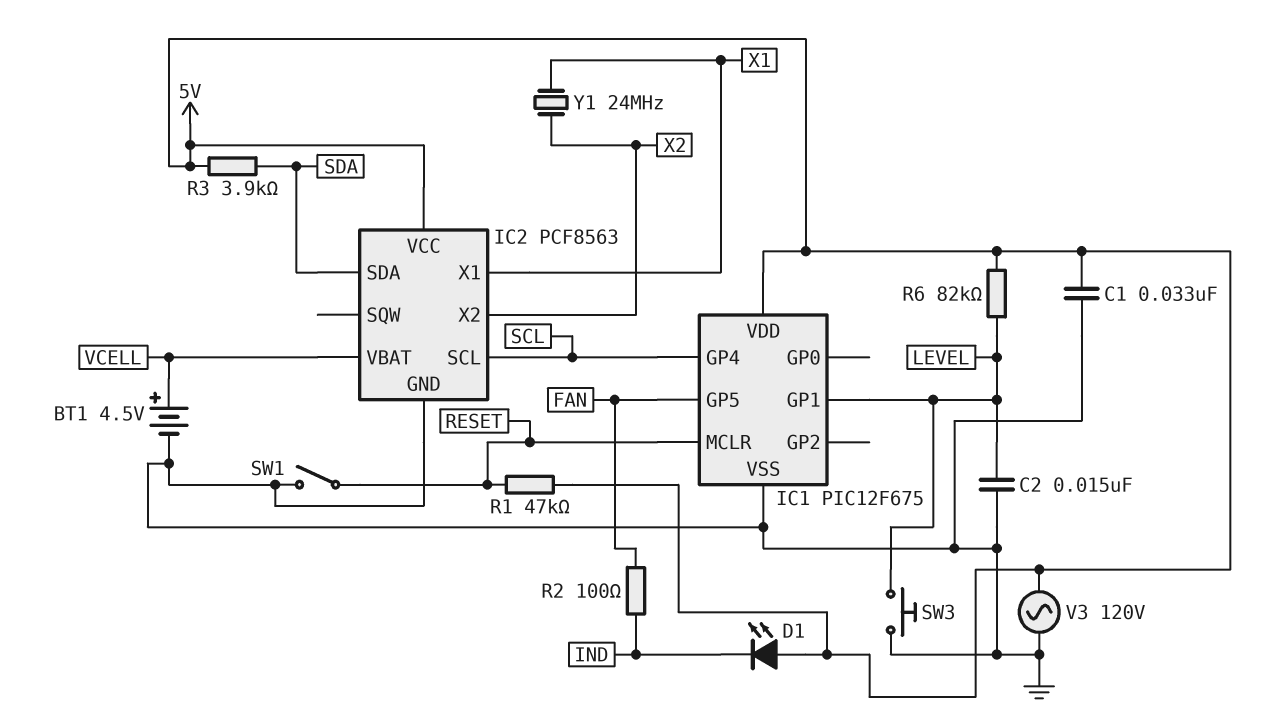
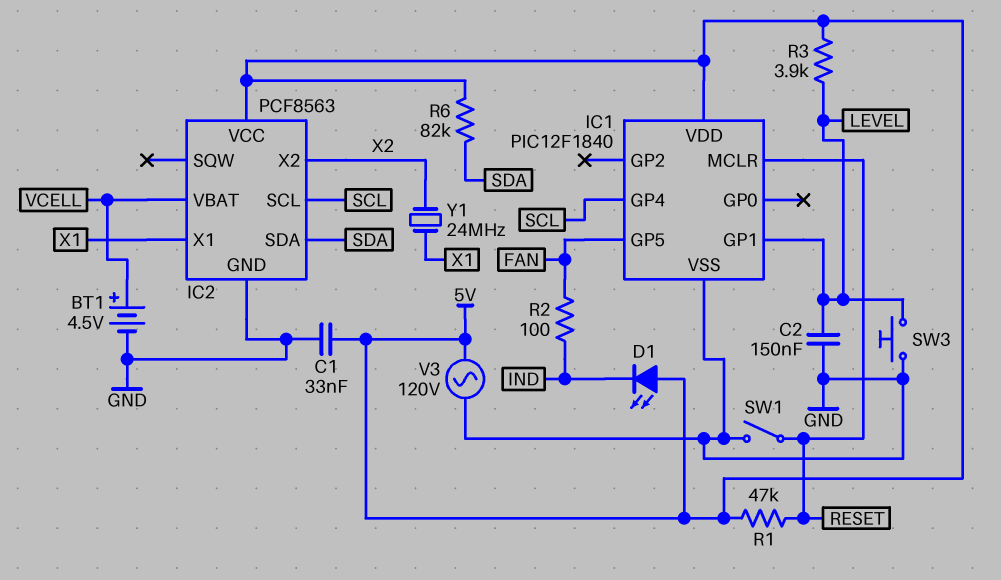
C2: 15nF (GND, LEVEL) -> 150nF (GND, LEVEL)
IC1: PIC12F675 -> PIC12F1840
R3: 3.9k (5V, SDA) -> 3.9k (5V, LEVEL)
R6: 82k (5V, LEVEL) -> 82k (5V, SDA)

